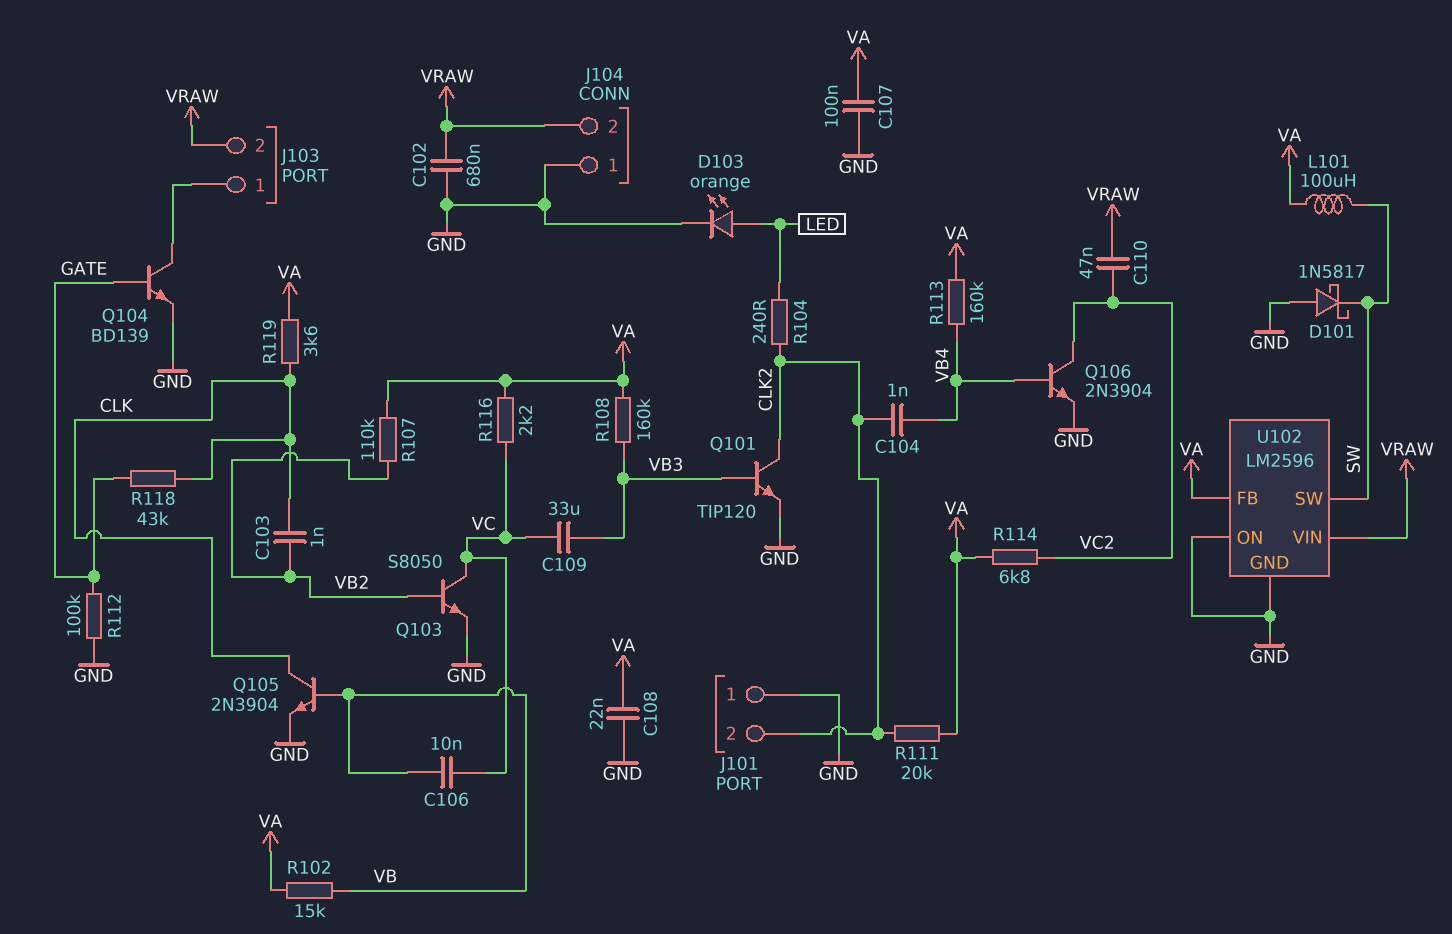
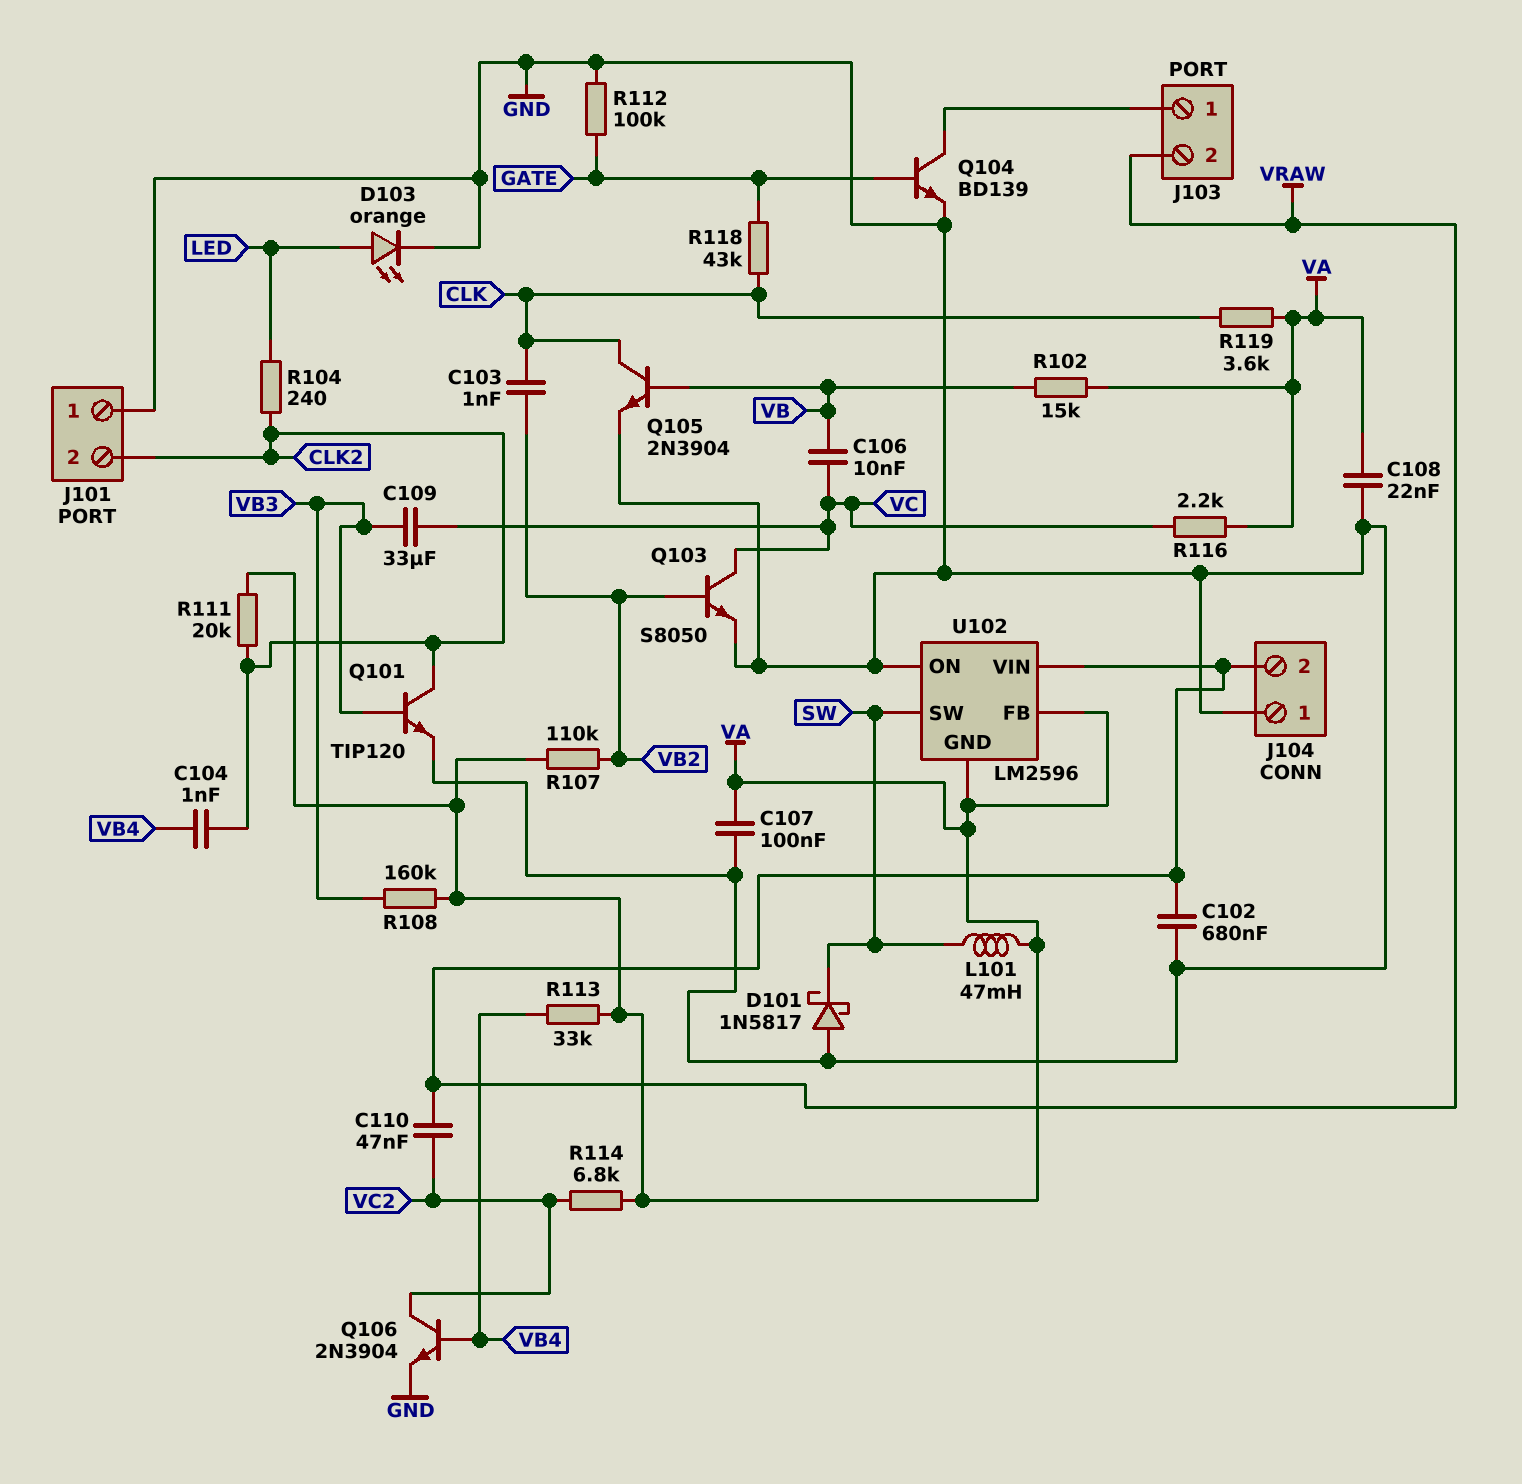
L101: 100uH (SW, VA) -> 47mH (SW, VA)
R113: 160k (VA, VB4) -> 33k (VA, VB4)
U102 pin GND: GND -> VA

